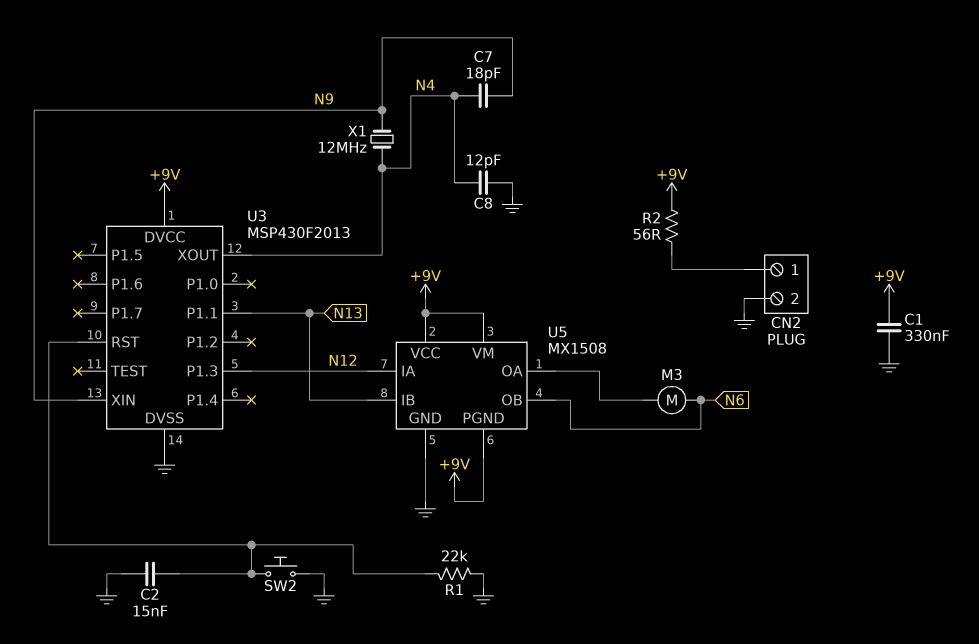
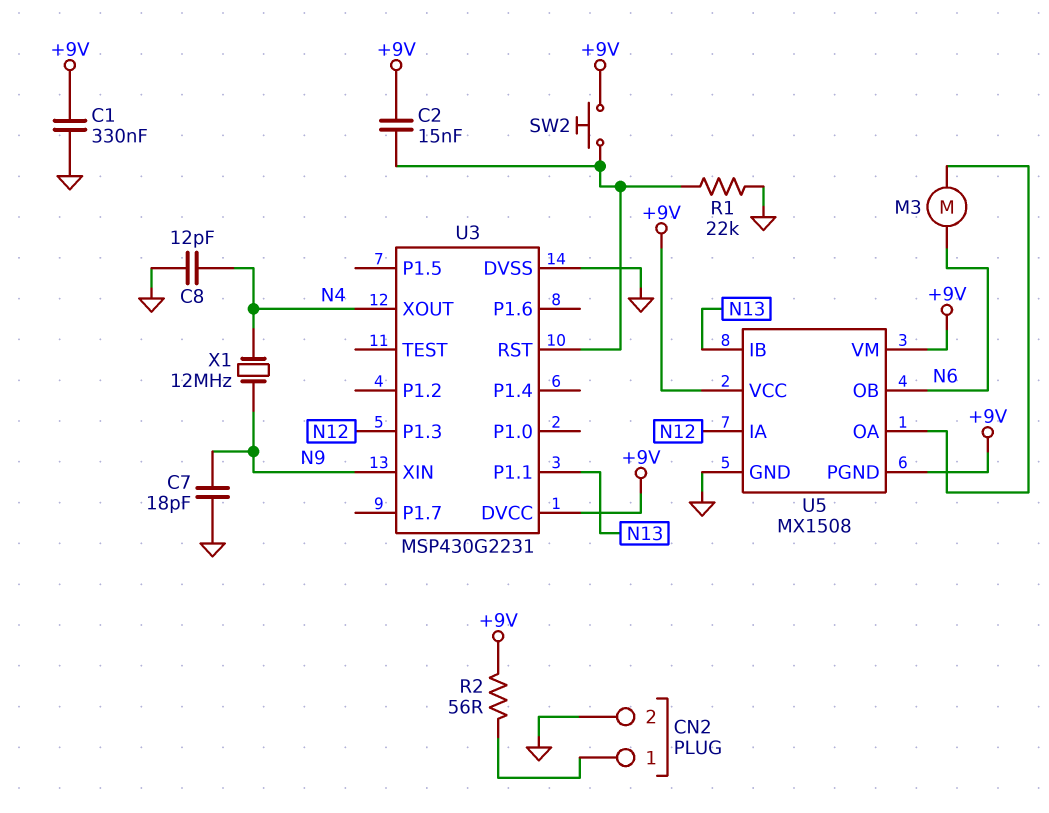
C2: 15nF (GND, U3/RST) -> 15nF (+9V, U3/RST)
C7: 18pF (N4, N9) -> 18pF (GND, N9)
SW2: button (GND, U3/RST) -> button (+9V, U3/RST)
U3: MSP430F2013 -> MSP430G2231

